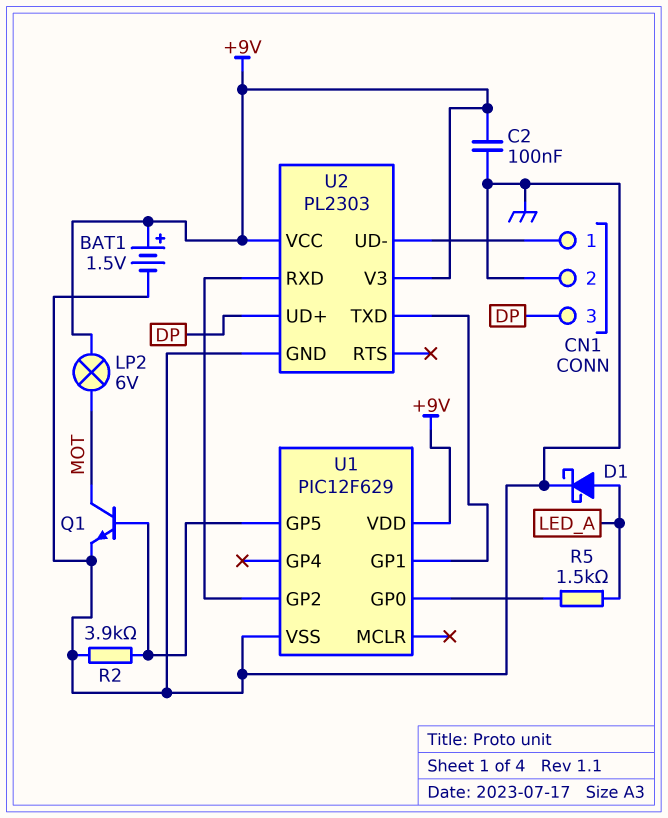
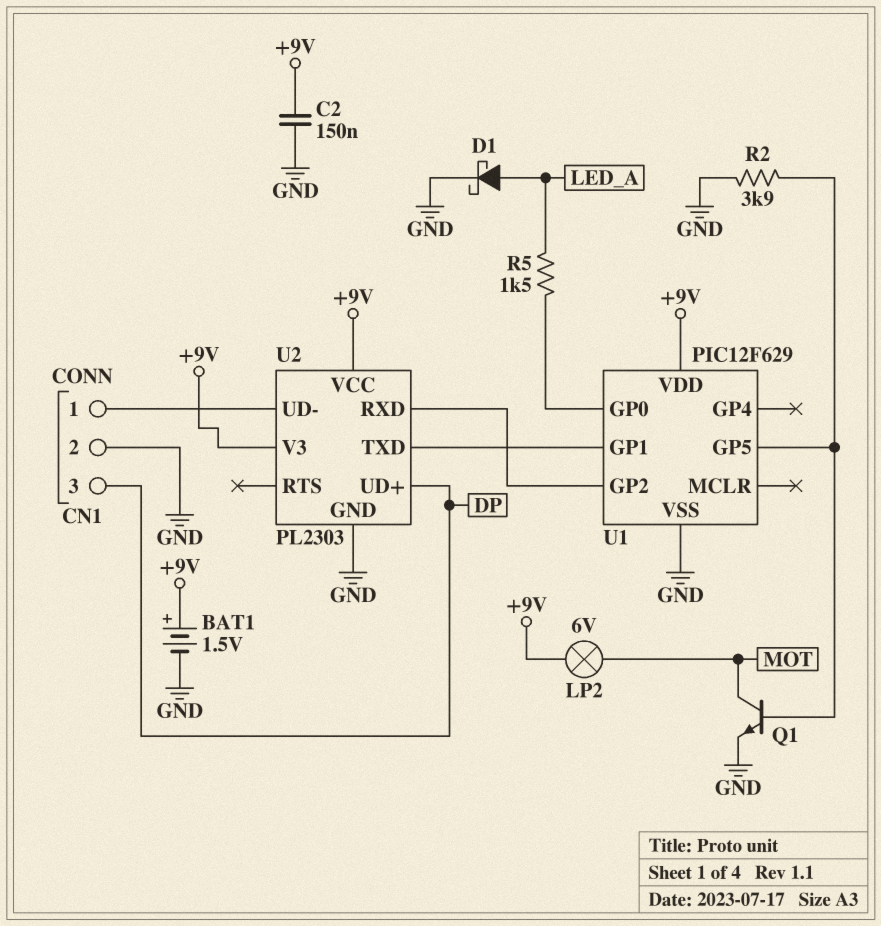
C2: 100nF (+9V, GND) -> 150nF (+9V, GND)

